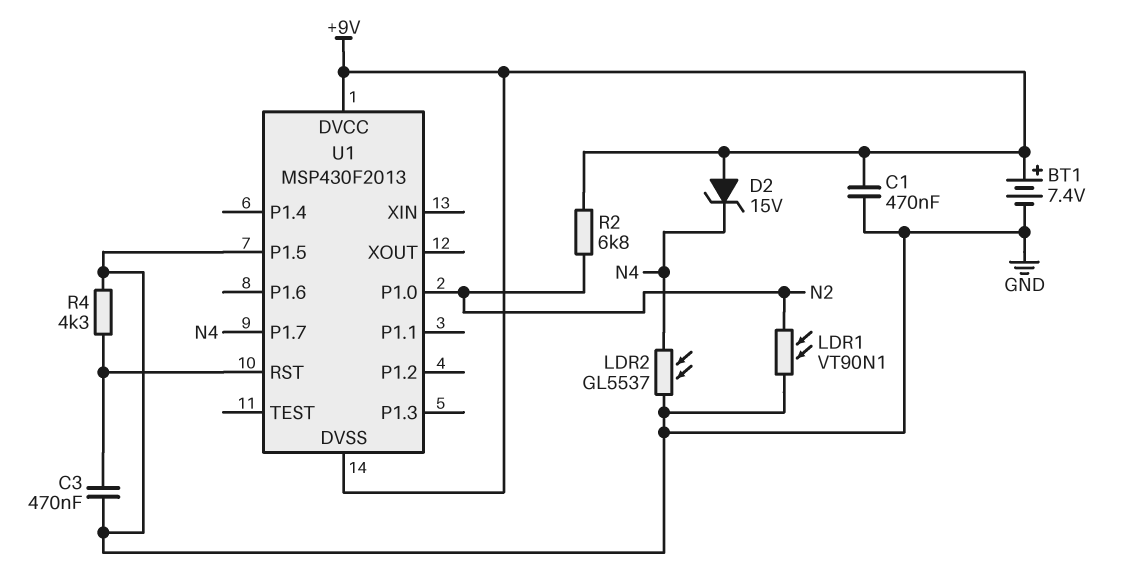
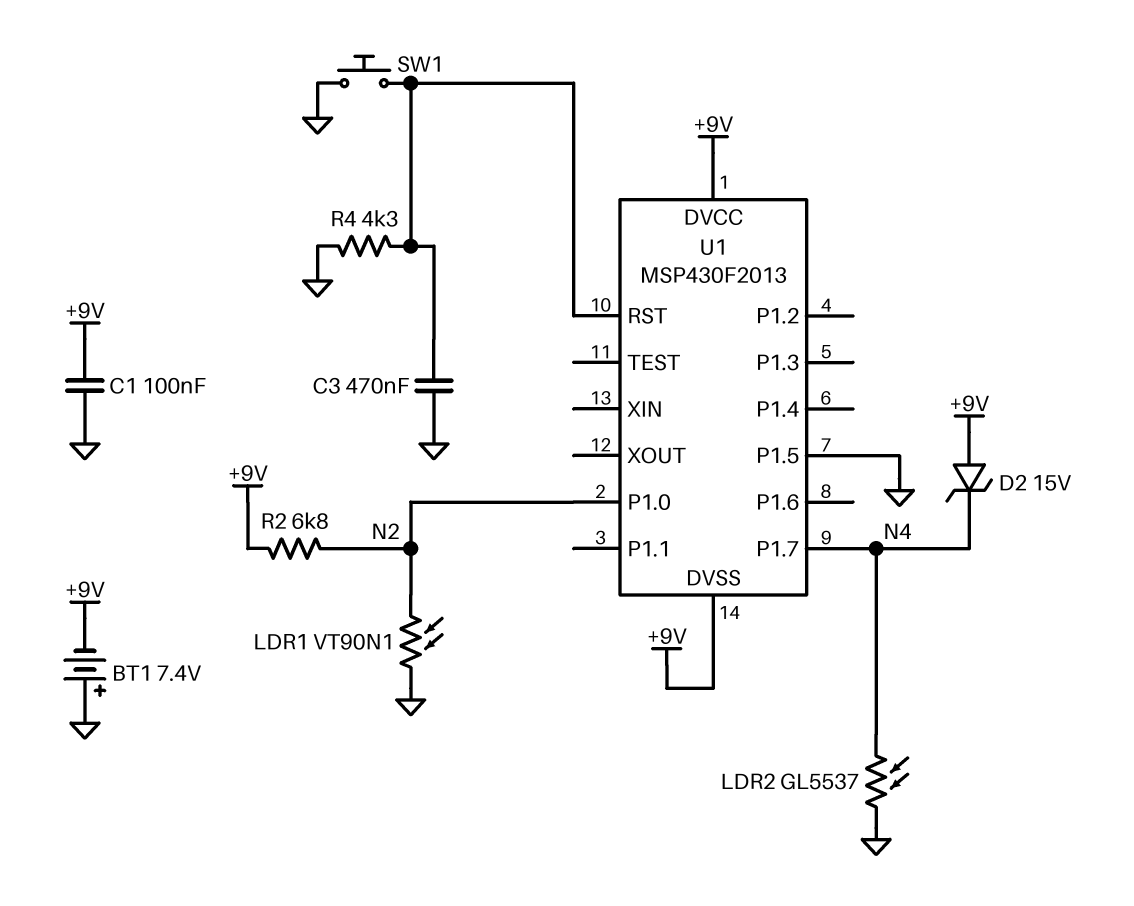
BT1: 7.4V (plus +9V, minus GND) -> 7.4V (plus GND, minus +9V)
C1: 470nF (+9V, GND) -> 100nF (+9V, GND)
SW1: none -> button (GND, U1/RST)

